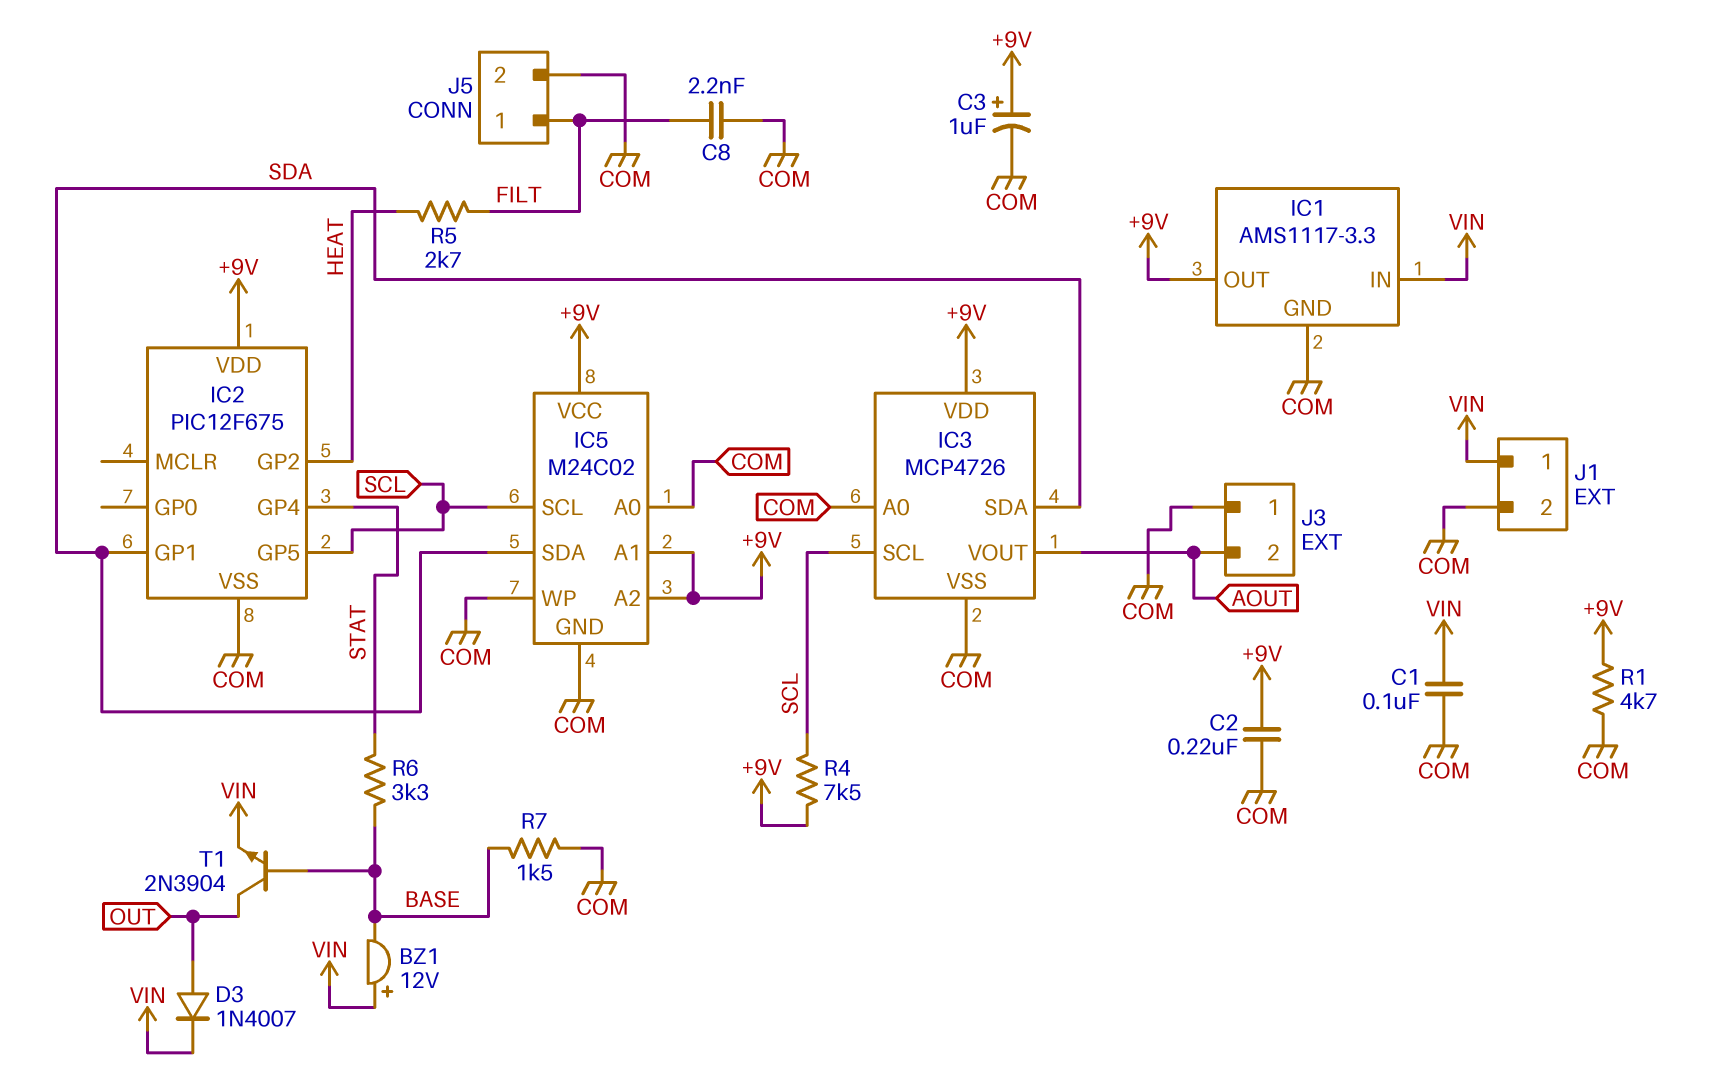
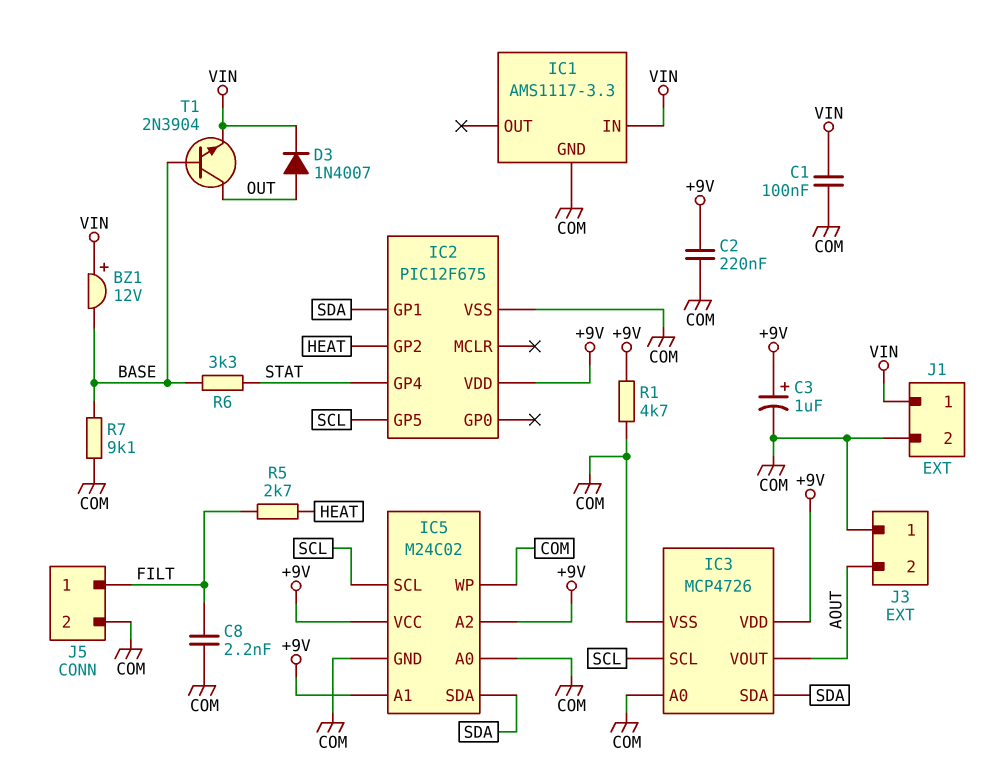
IC1 pin OUT: +9V -> none
R4: 7.5k (+9V, SCL) -> none
R7: 1.5k (BASE, COM) -> 9.1k (BASE, COM)

